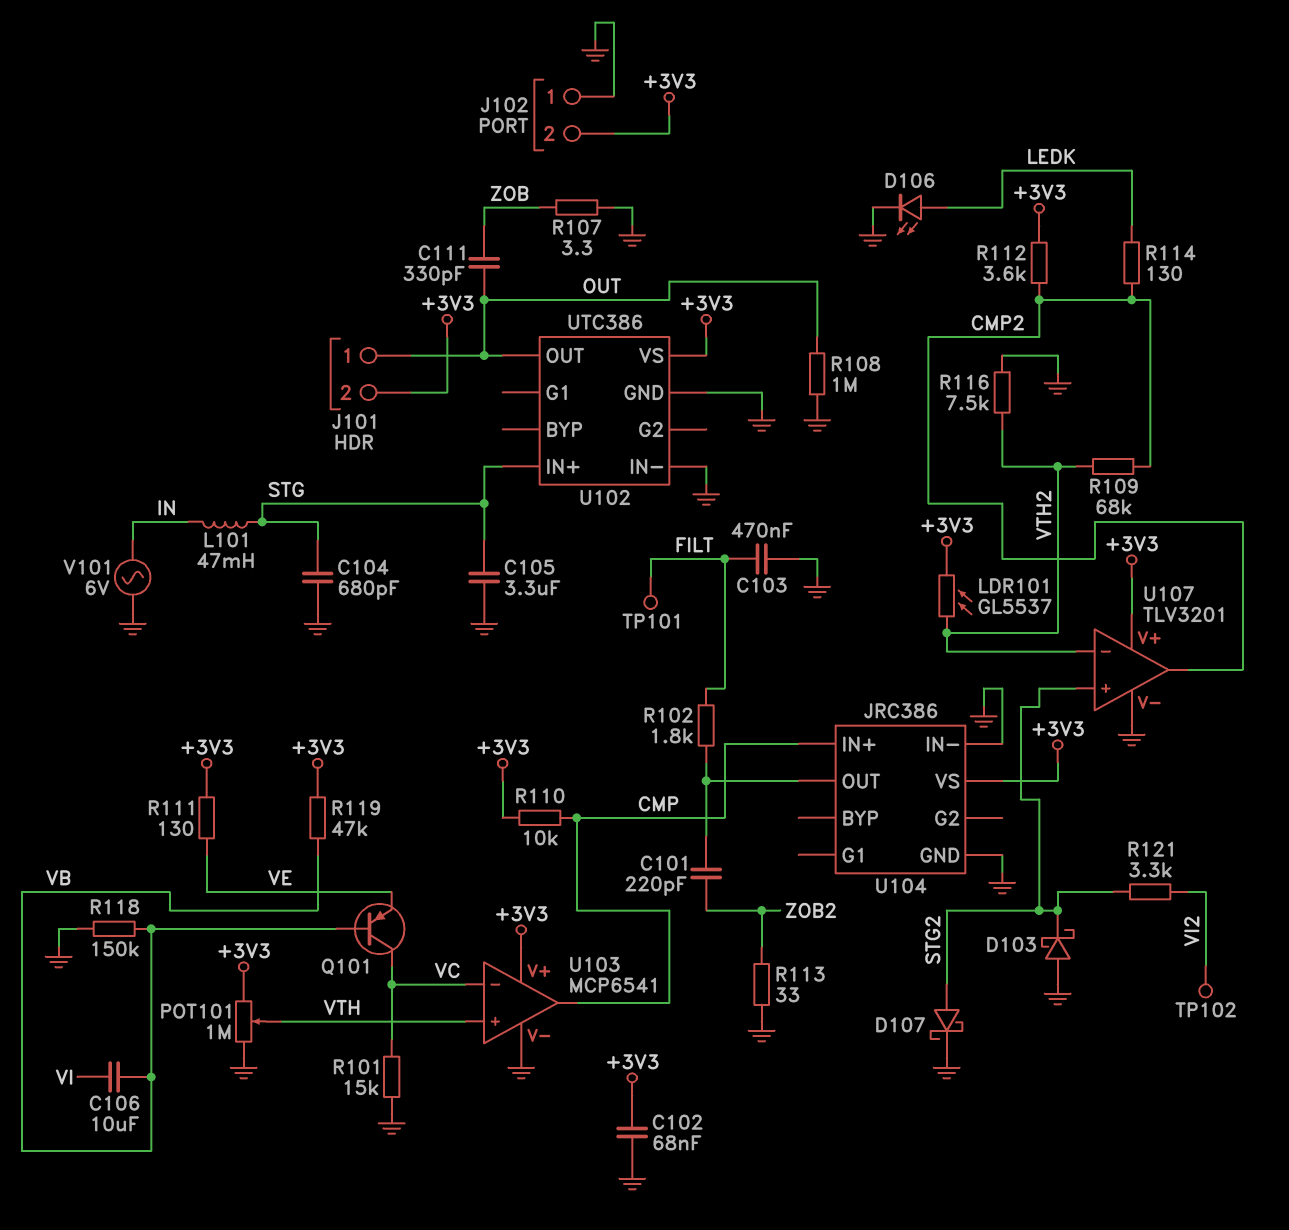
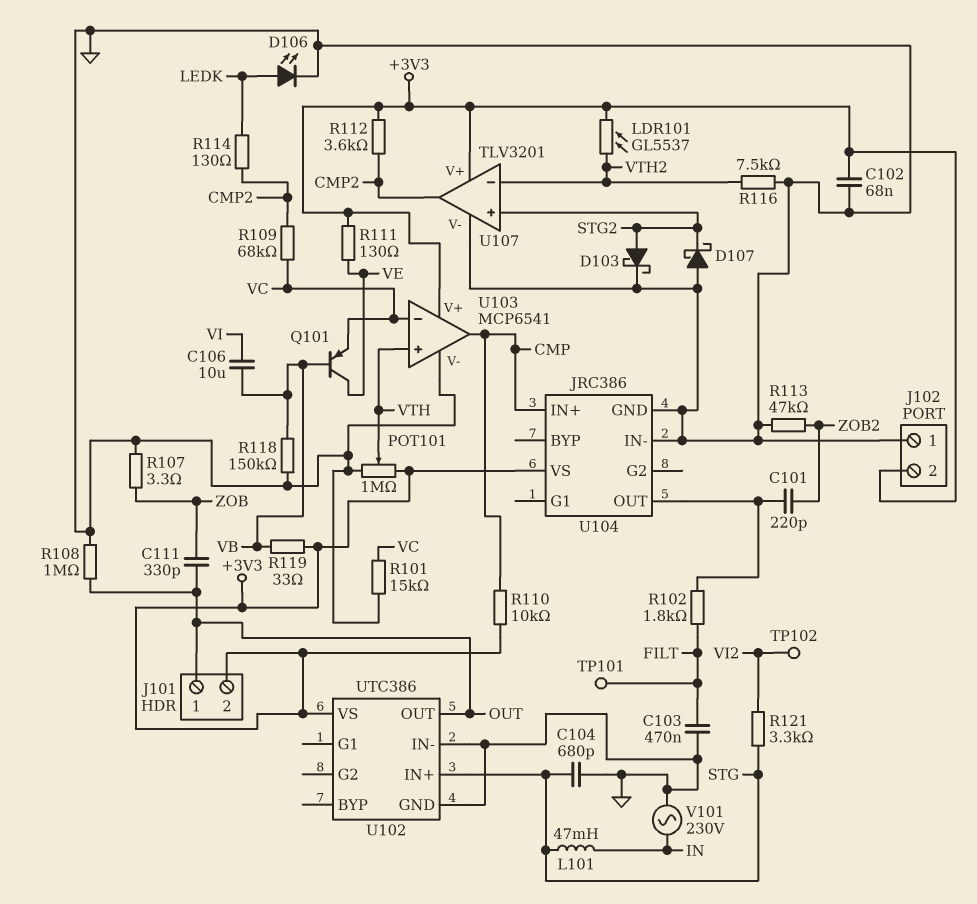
C105: 3.3uF (GND, STG) -> none
D103: schottky (A GND, K STG2) -> schottky (A STG2, K GND)
D107: schottky (A STG2, K GND) -> schottky (A GND, K STG2)
Q101: PNP (B VB, C VC, E VE) -> PNP (B VB, C VE, E VC)
R109: 68k (CMP2, VTH2) -> 68k (CMP2, VC)
R113: 33 (GND, ZOB2) -> 47k (GND, ZOB2)
R119: 47k (+3V3, VB) -> 33 (+3V3, VB)
R121: 3.3k (STG2, VI2) -> 3.3k (STG, VI2)
V101: AC 6V (GND, IN) -> AC 230V (GND, IN)

